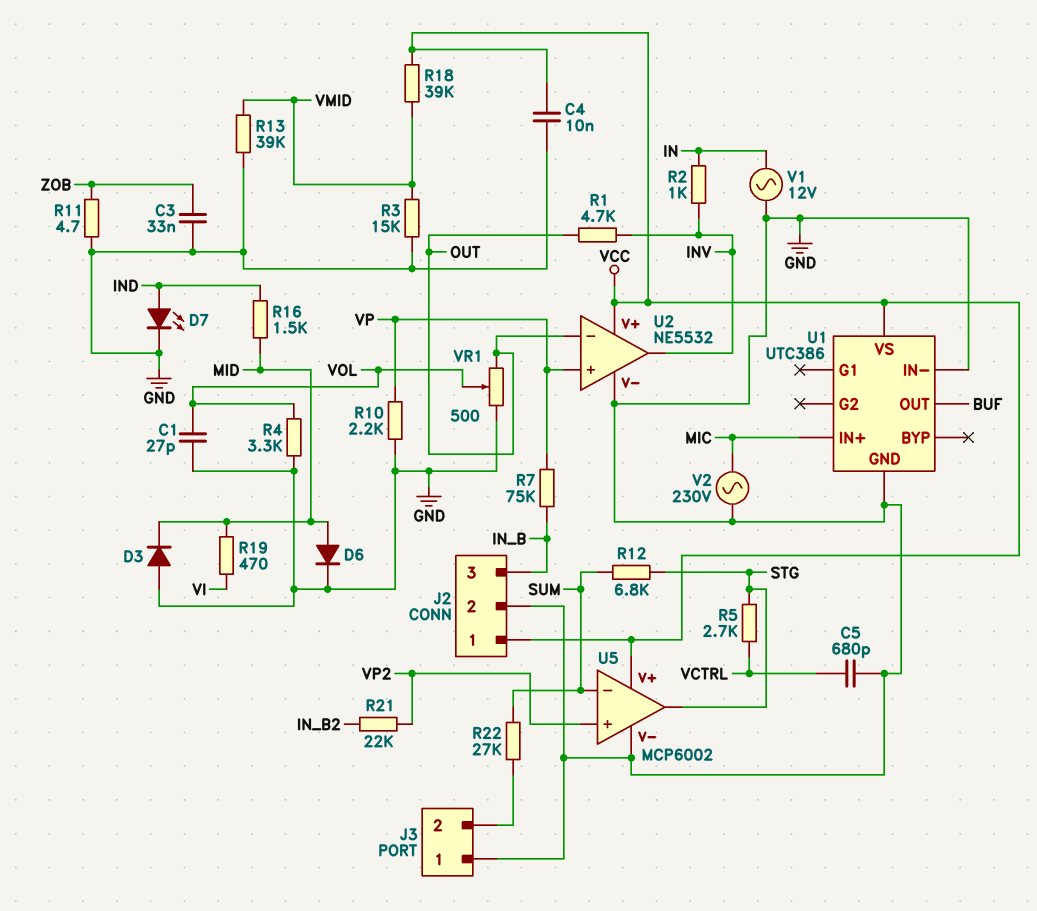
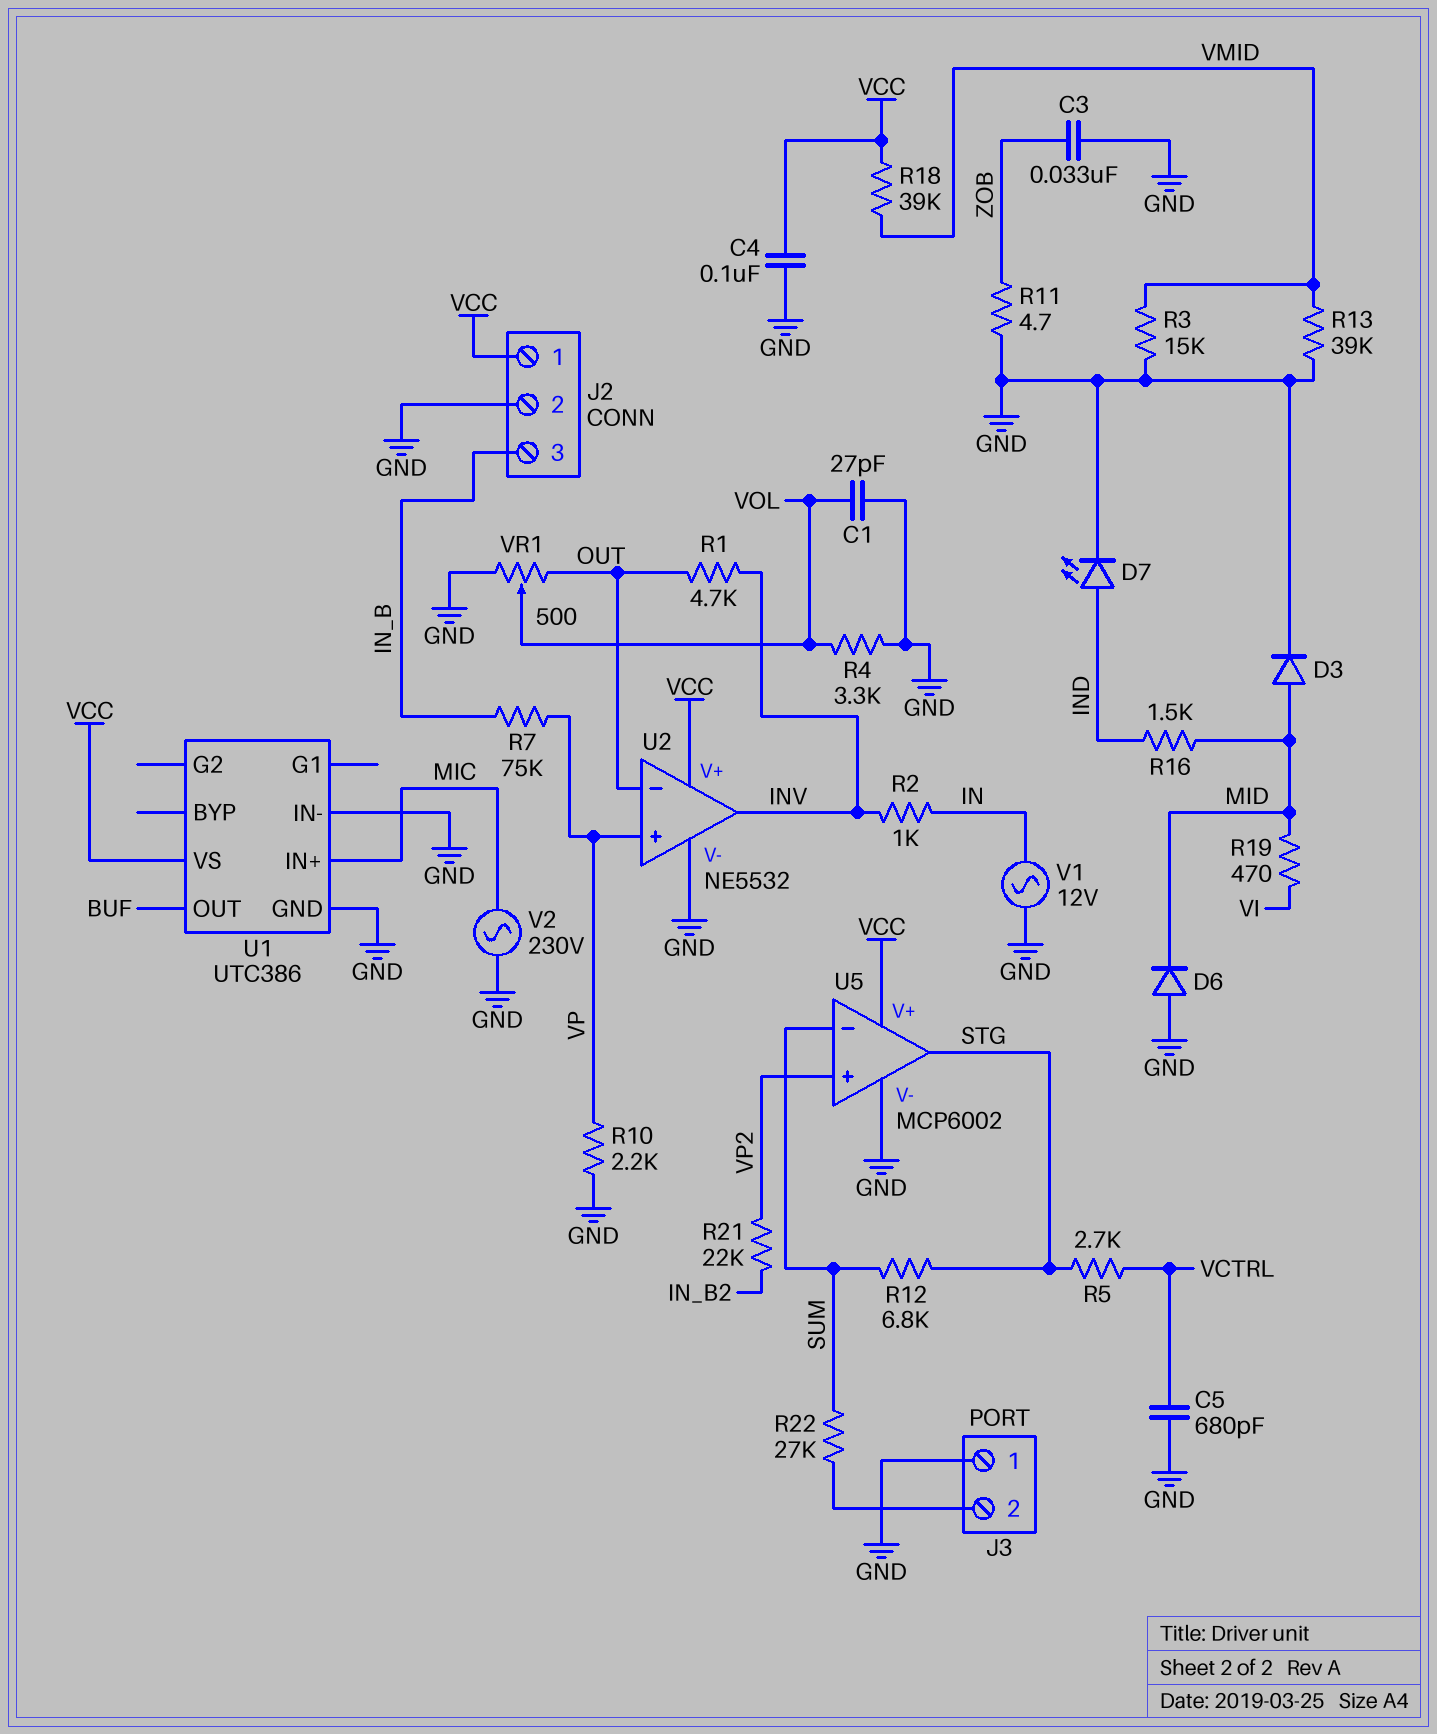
C4: 10nF (GND, VCC) -> 100nF (GND, VCC)
D3: diode (A GND, K MID) -> diode (A MID, K GND)
D6: diode (A MID, K GND) -> diode (A GND, K MID)

